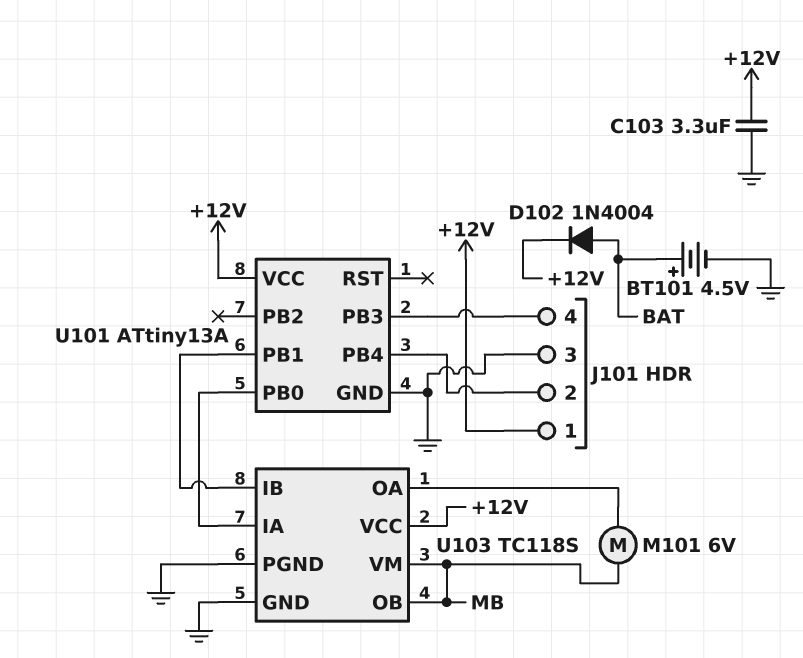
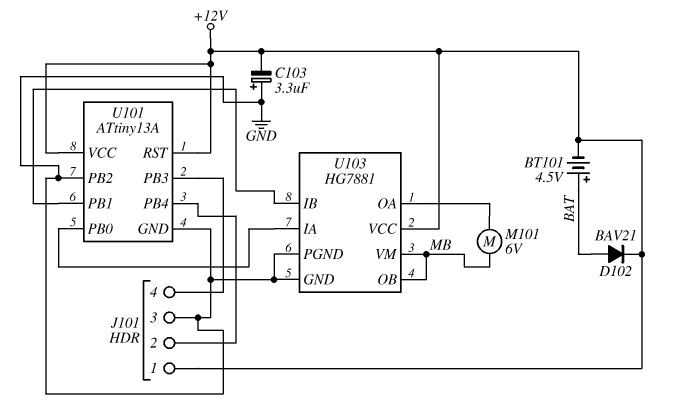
BT101: 4.5V (plus BAT, minus GND) -> 4.5V (plus BAT, minus +12V)
C103: 3.3uF (+12V, GND) -> 3.3uF (plus GND, minus +12V)
D102: diode 1N4004 (A BAT, K +12V) -> diode BAV21 (A BAT, K +12V)
U101 pin PB2: none -> GND
U101 pin RST: none -> +12V
U103: TC118S -> HG7881

